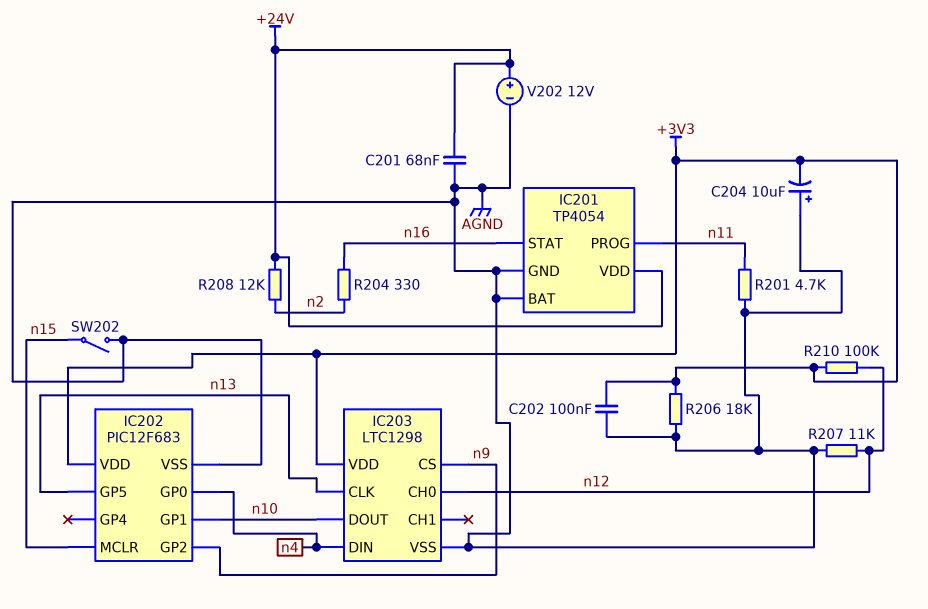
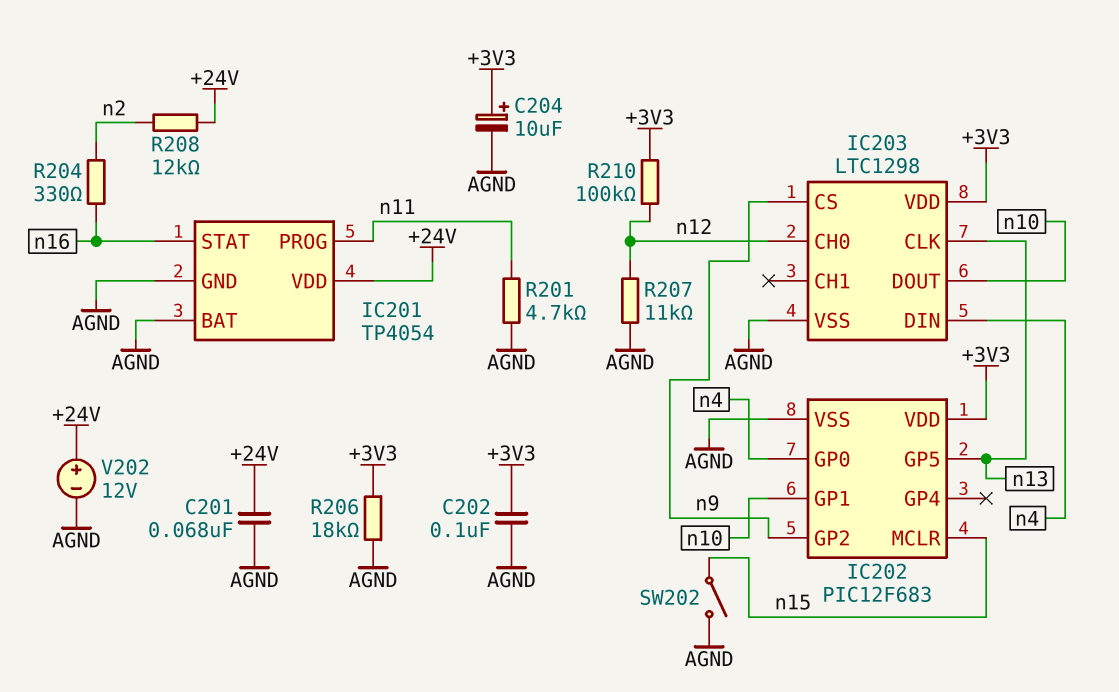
C204: 10uF (plus AGND, minus +3V3) -> 10uF (plus +3V3, minus AGND)

